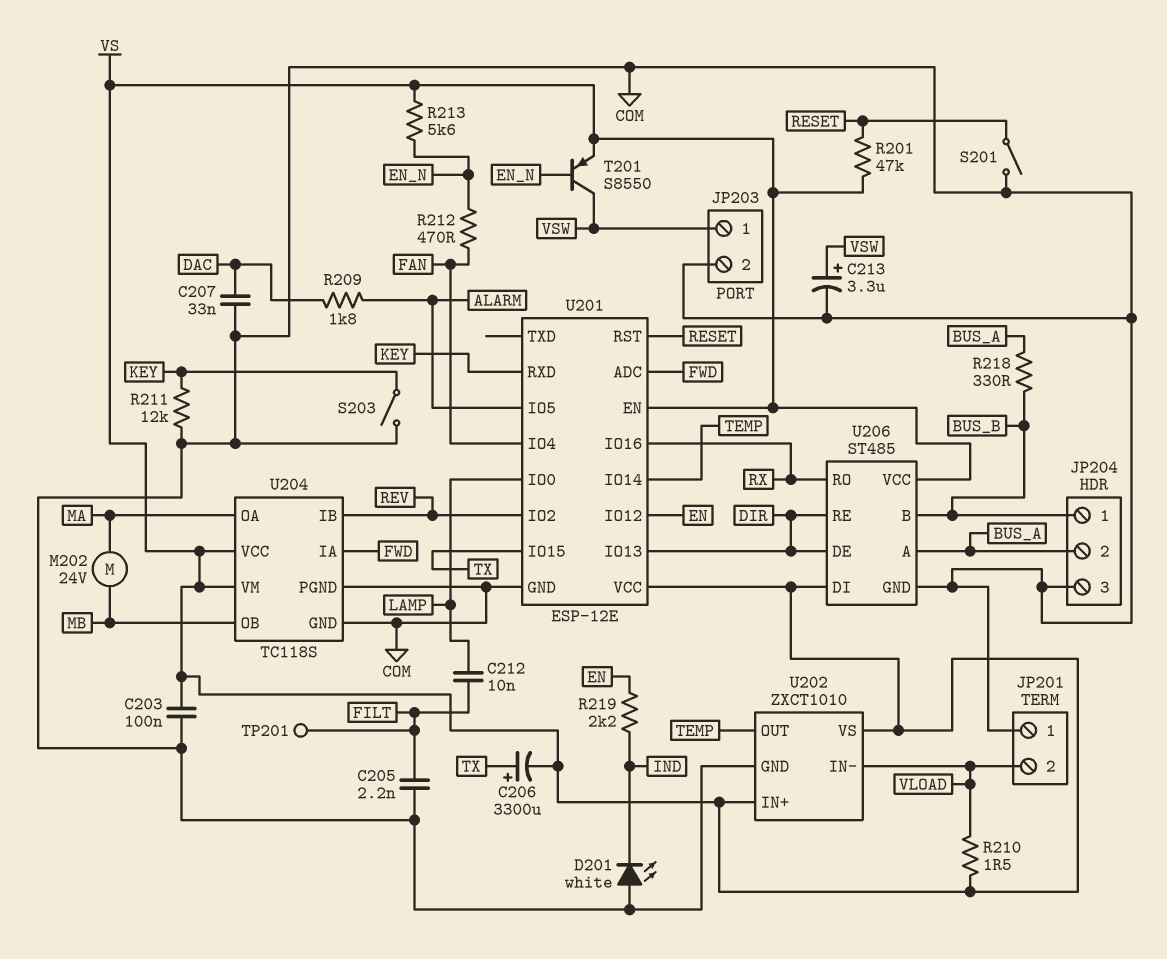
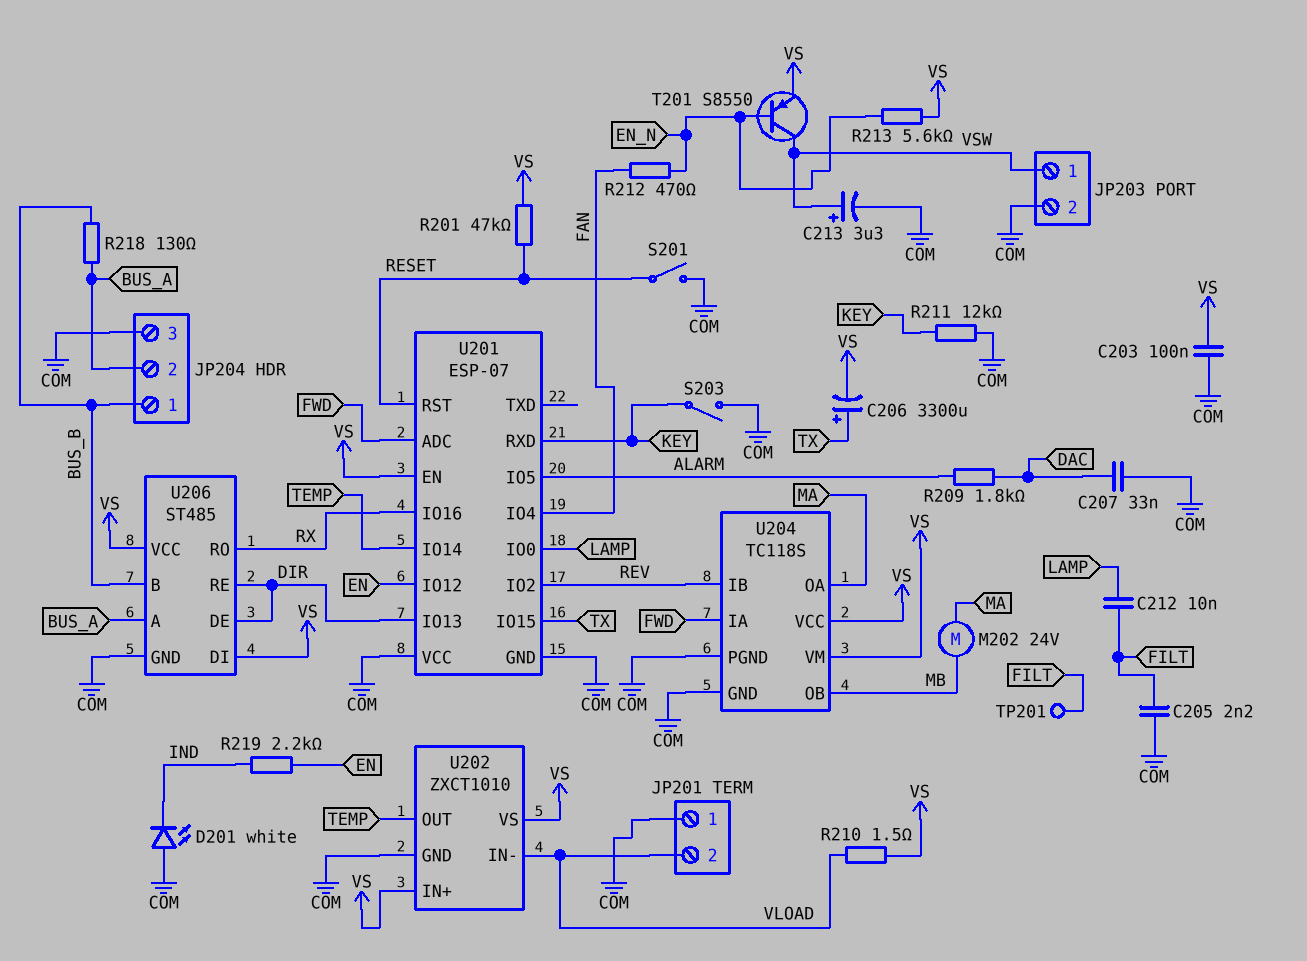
R218: 330 (BUS_A, BUS_B) -> 130 (BUS_A, BUS_B)
U201: ESP-12E -> ESP-07
U201 pin VCC: VS -> COM

